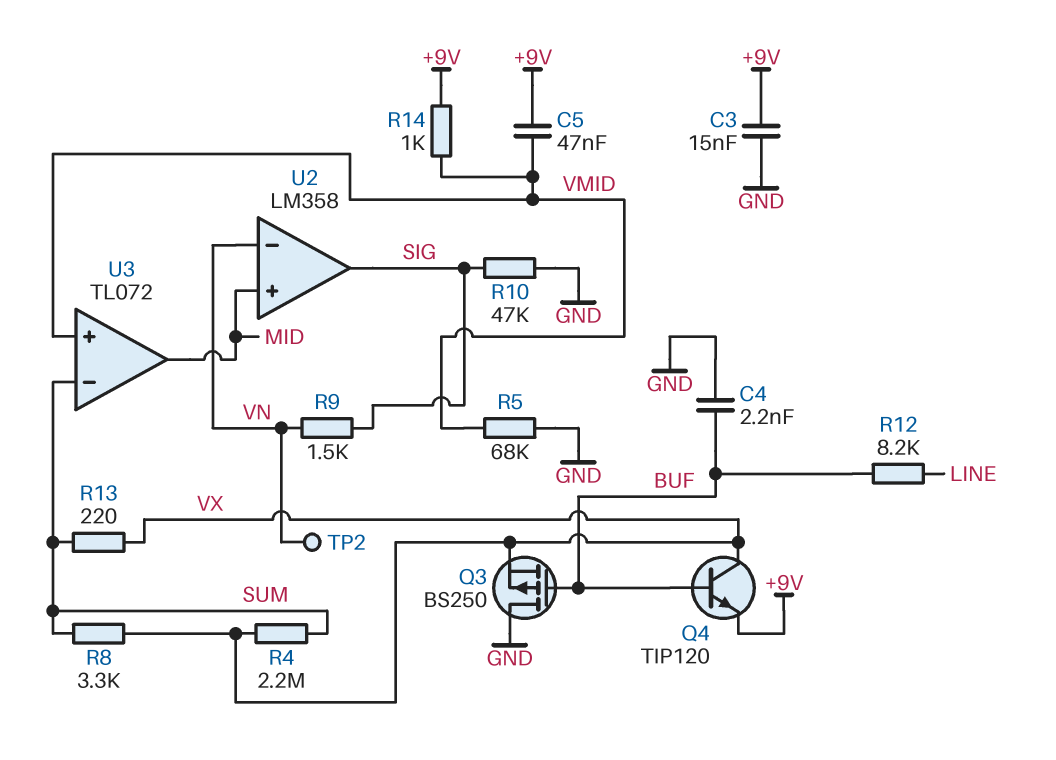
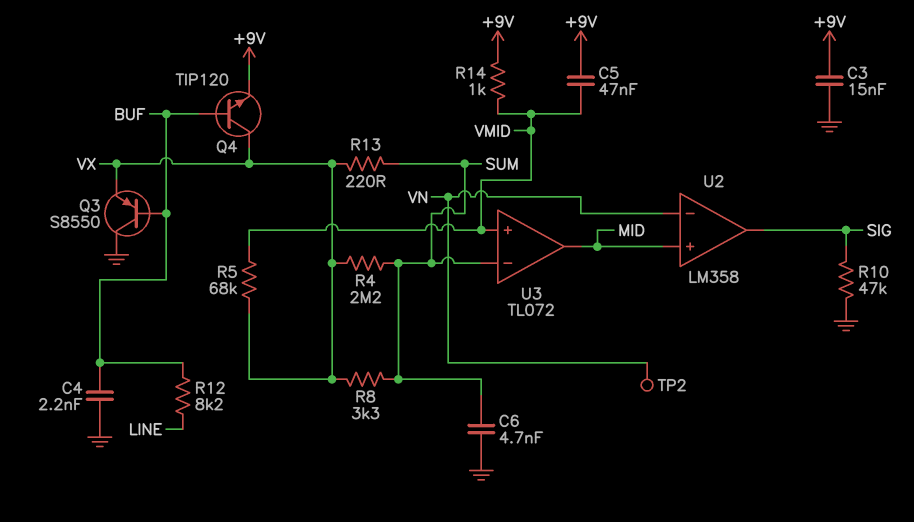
C6: none -> 4.7nF (GND, SUM)
Q3: PMOS BS250 (G BUF, D GND, S VX) -> PNP S8550 (B BUF, C GND, E VX)
R5: 68k (GND, VMID) -> 68k (VMID, VX)
R9: 1.5k (SIG, VN) -> none

